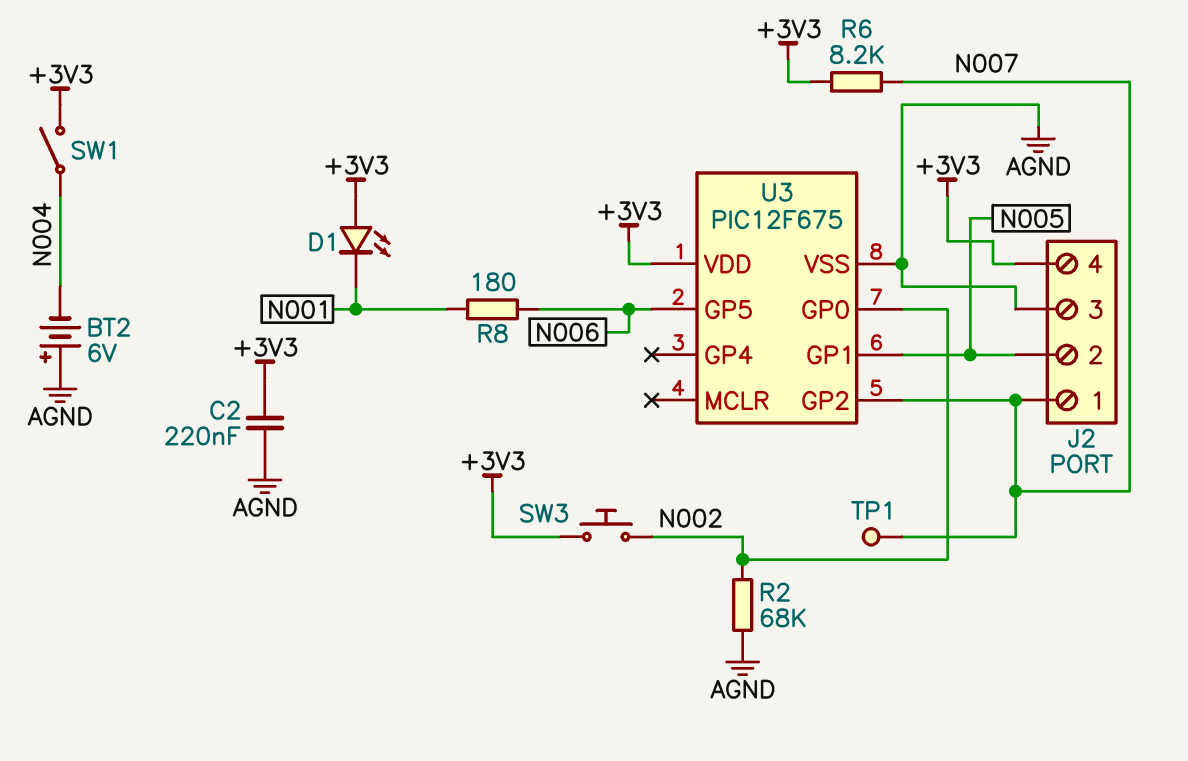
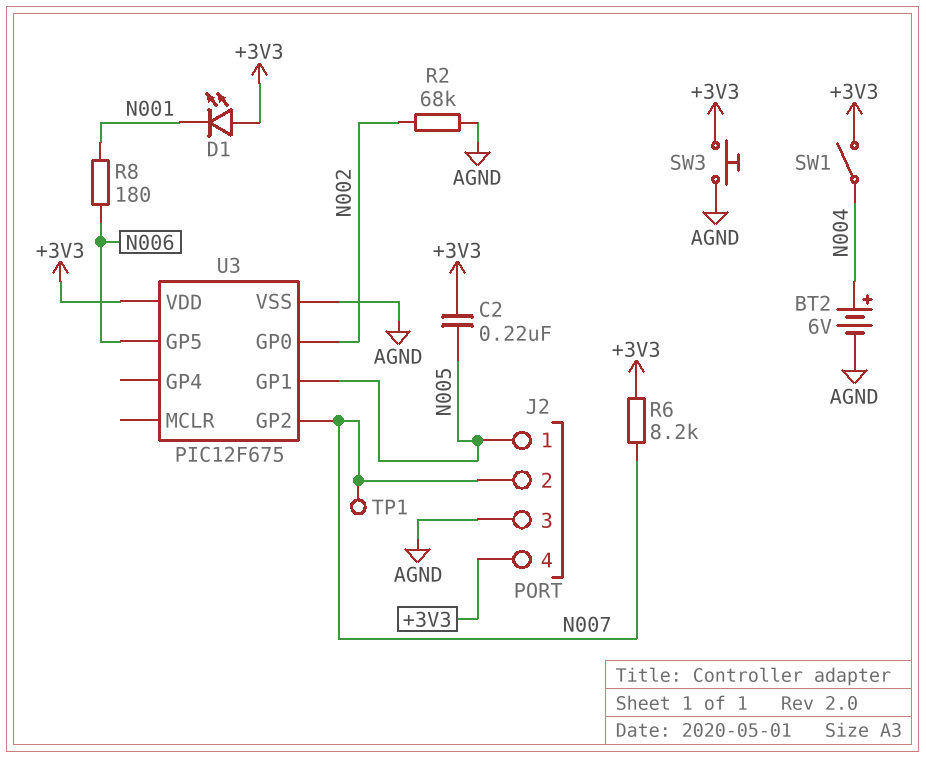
BT2: 6V (plus AGND, minus N004) -> 6V (plus N004, minus AGND)
C2: 220nF (+3V3, AGND) -> 220nF (+3V3, N005)
J2 pin 1: N007 -> N005
J2 pin 2: N005 -> N007
SW3: button (+3V3, N002) -> button (+3V3, AGND)

